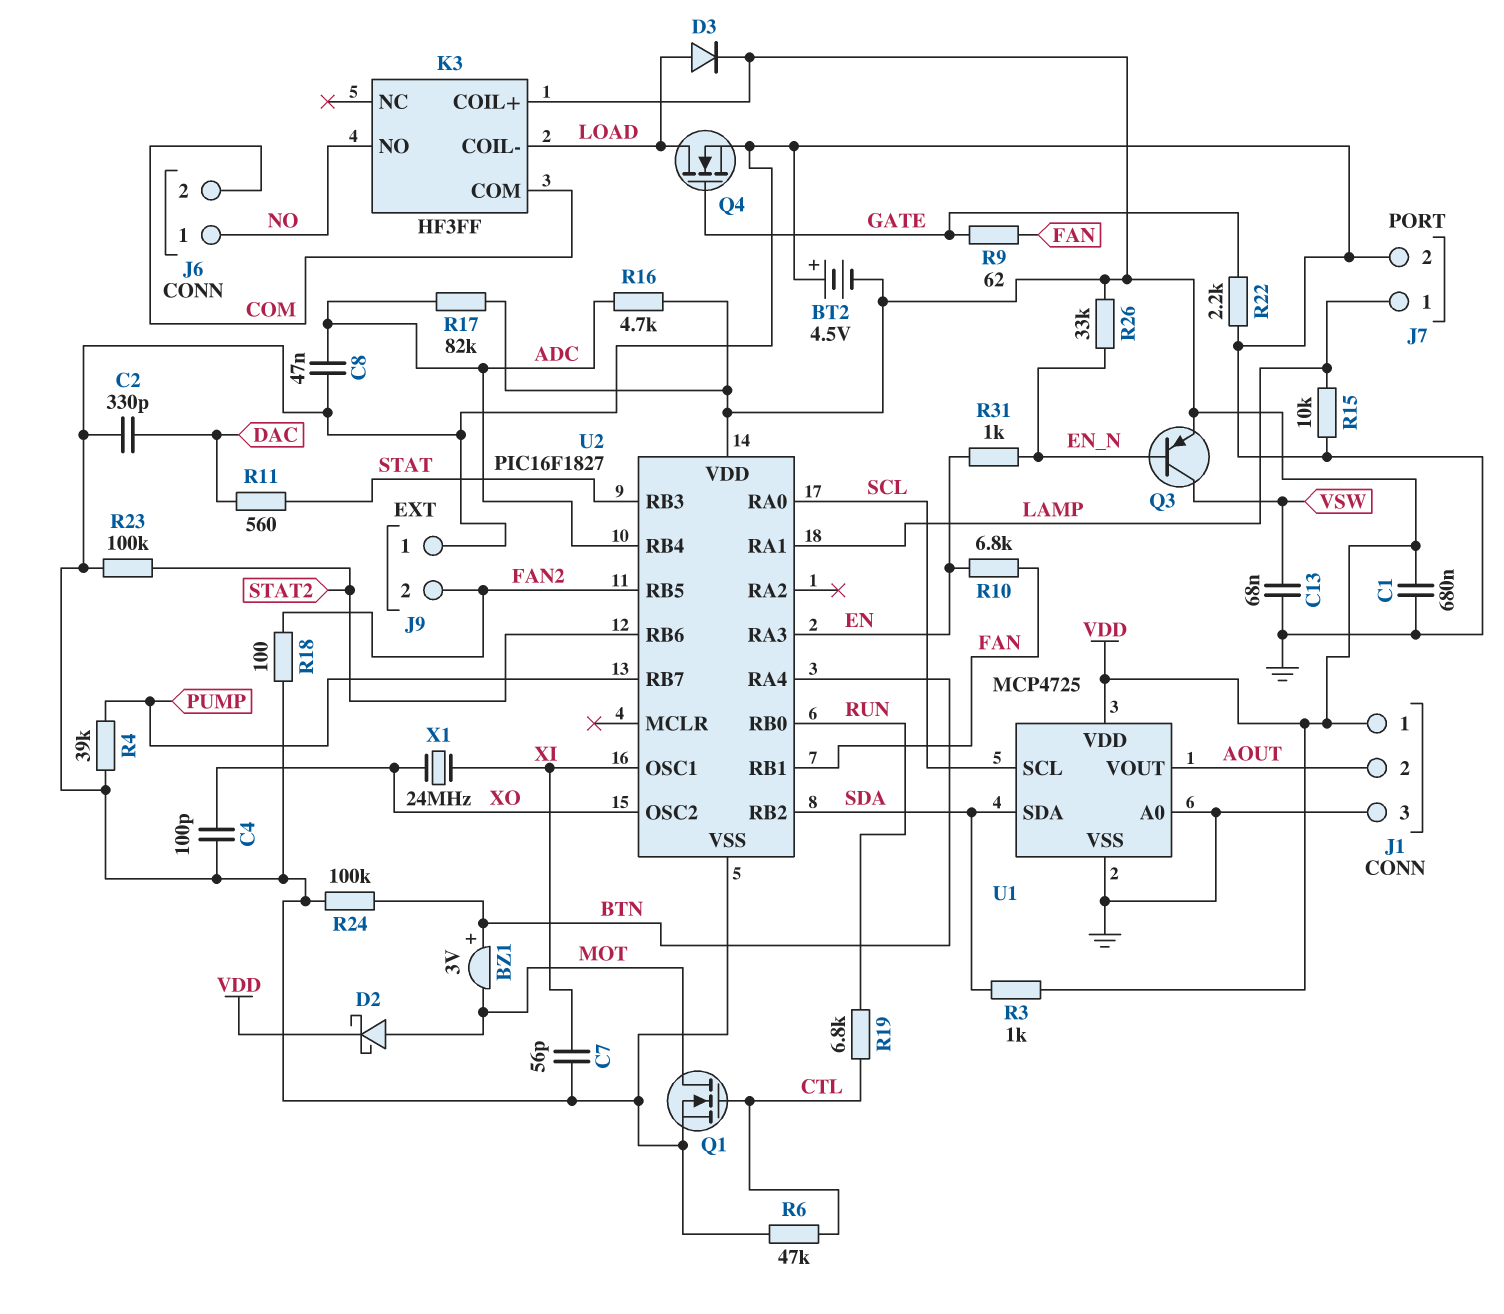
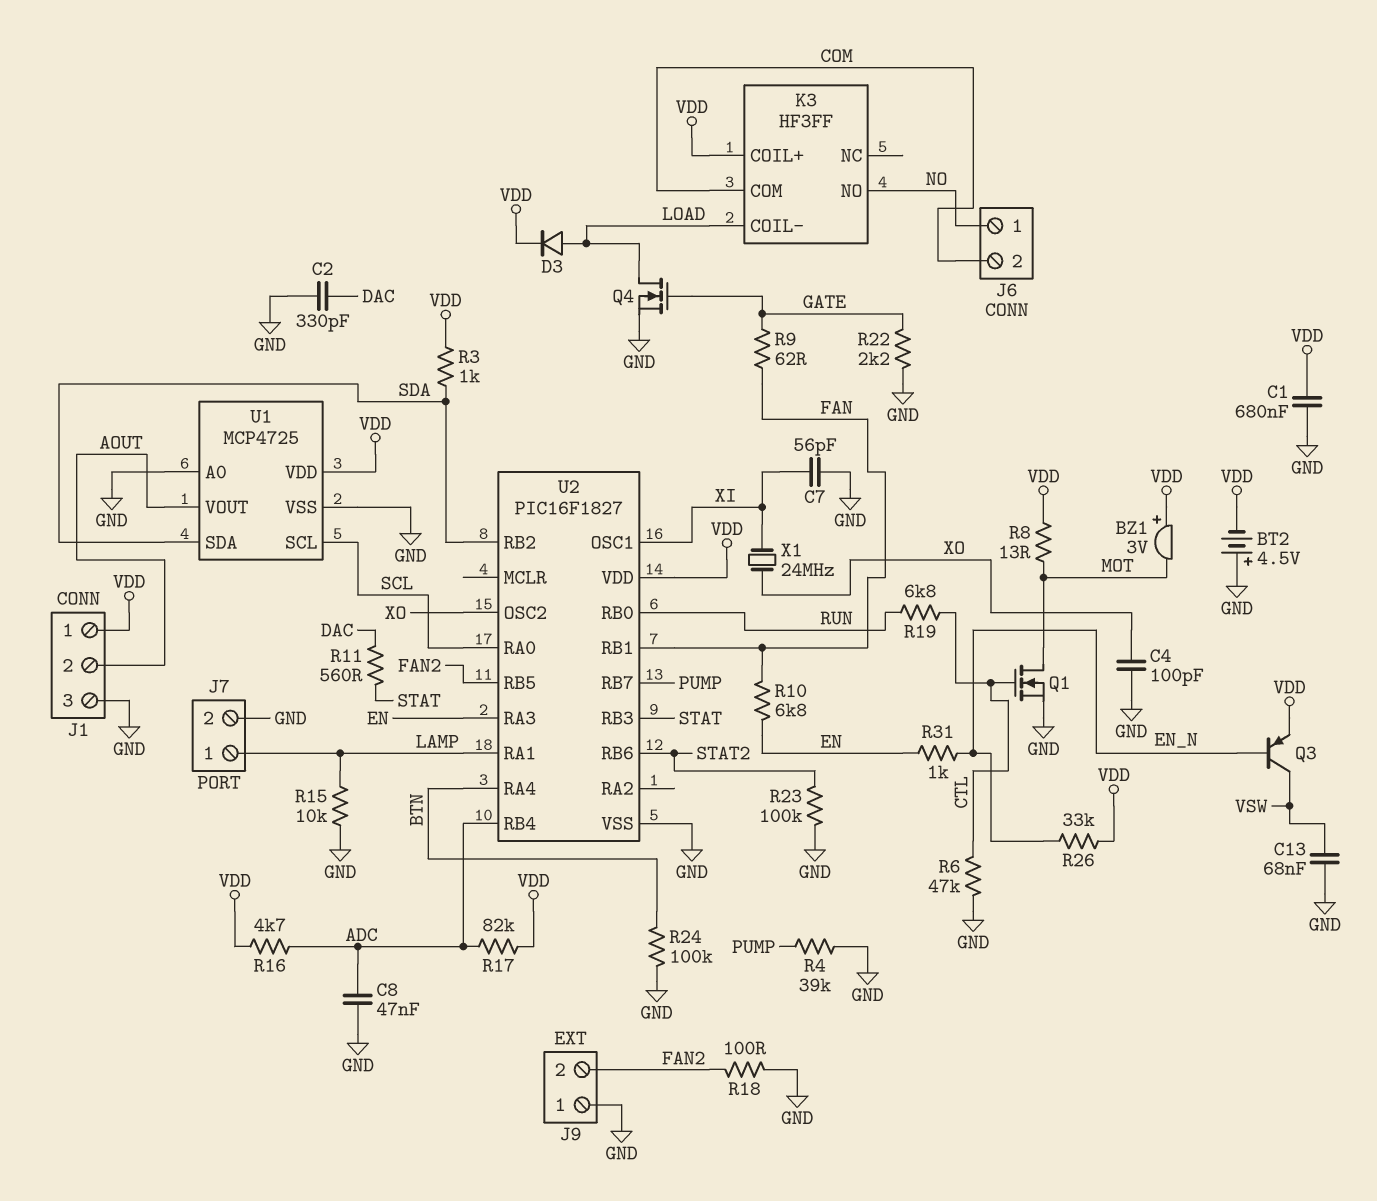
BZ1: buzzer 3V (plus BTN, minus MOT) -> buzzer 3V (plus VDD, minus MOT)
D2: schottky (A MOT, K VDD) -> none
R8: none -> 13 (MOT, VDD)

